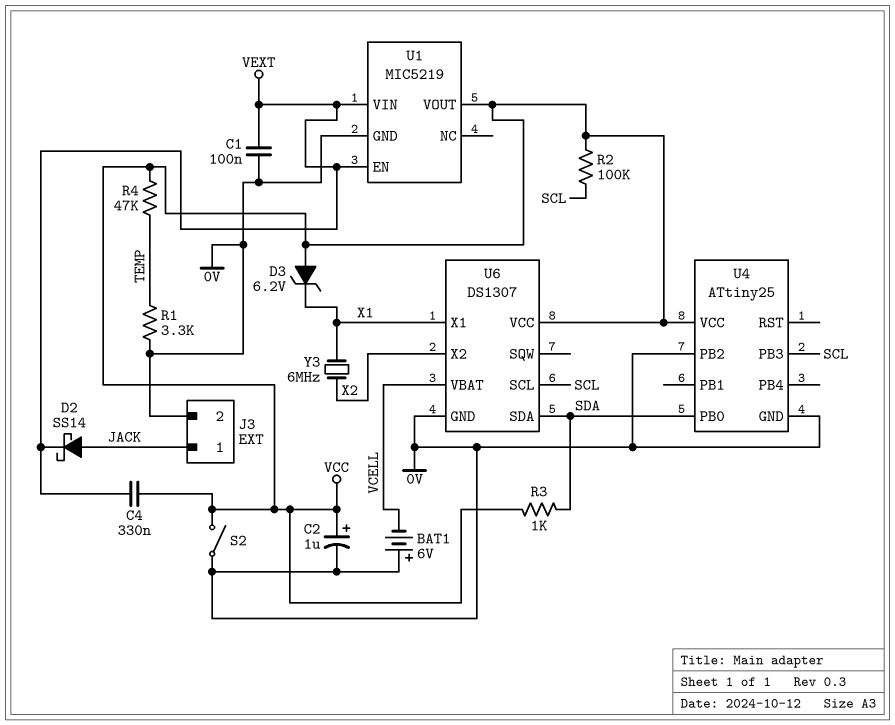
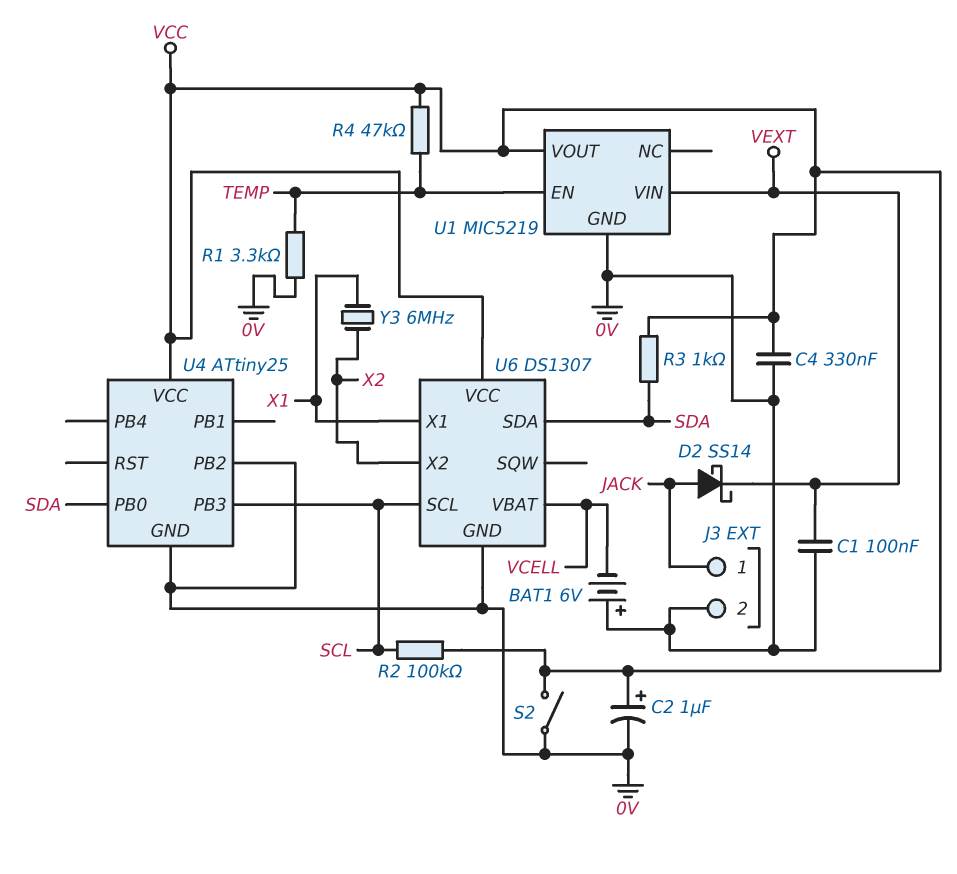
C4: 330nF (VCC, VEXT) -> 330nF (0V, VCC)
D3: zener 6.2V (A VCC, K X1) -> none
U1 pin EN: VEXT -> TEMP

